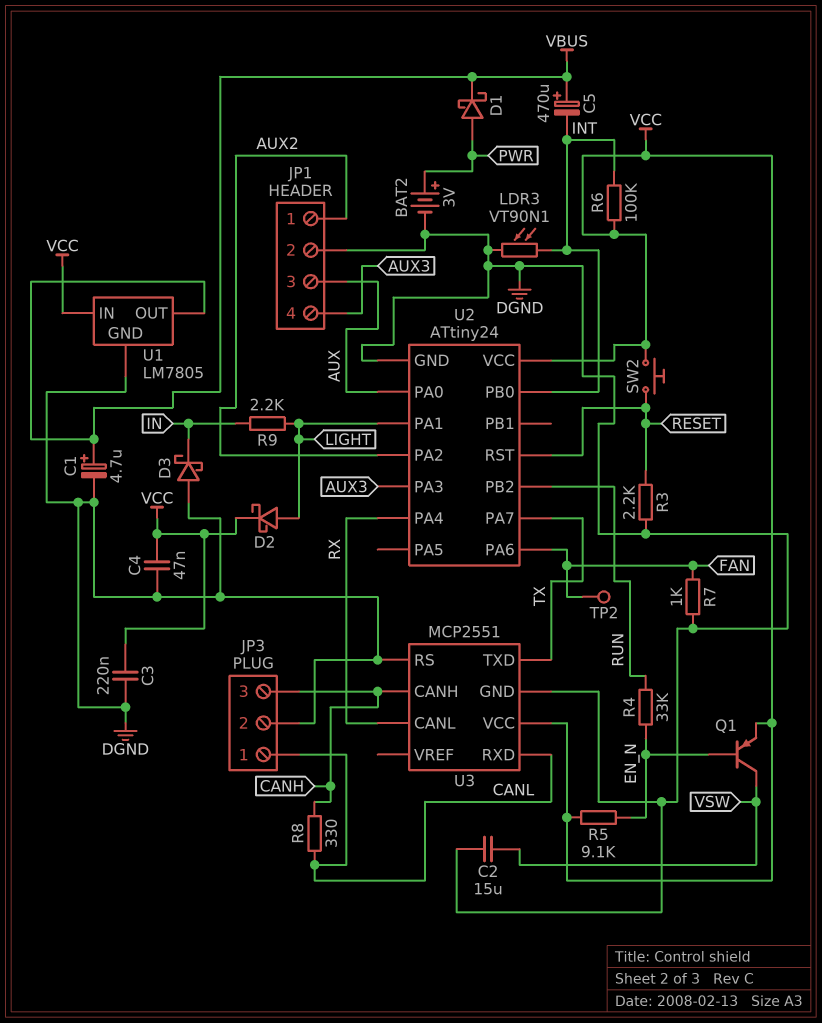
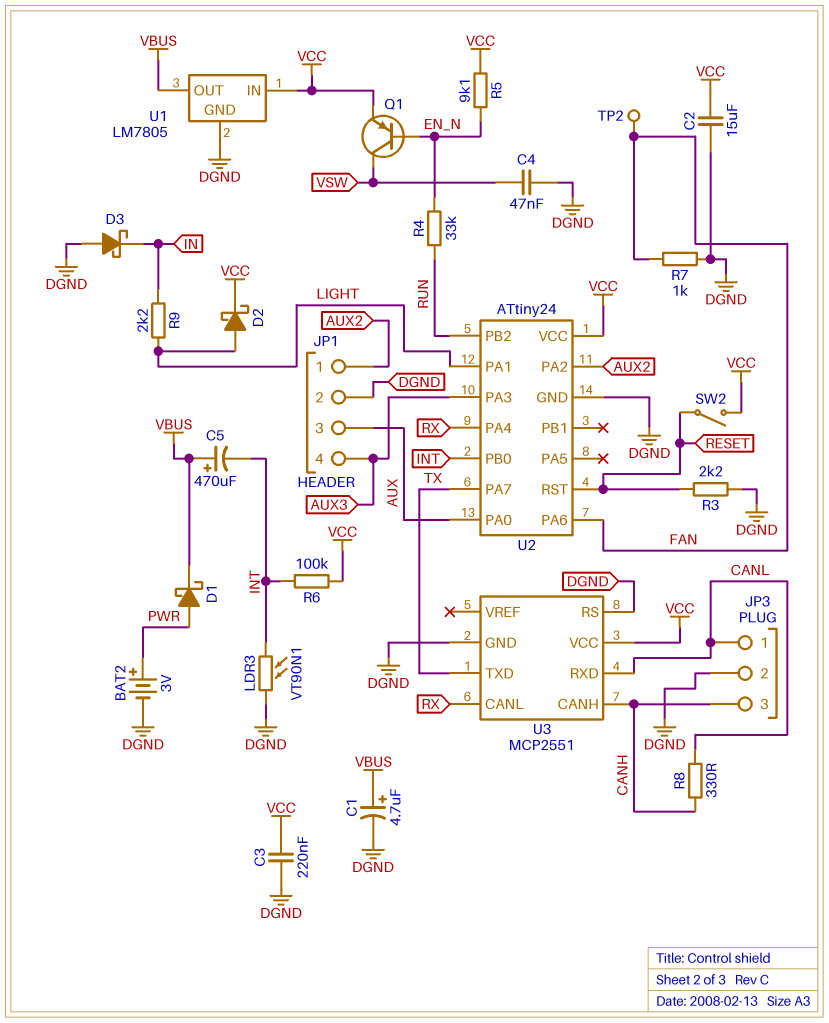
C2: 15uF (DGND, VSW) -> 15uF (DGND, VCC)
C4: 47nF (DGND, VCC) -> 47nF (DGND, VSW)
SW2: button (RESET, VCC) -> switch (RESET, VCC)

